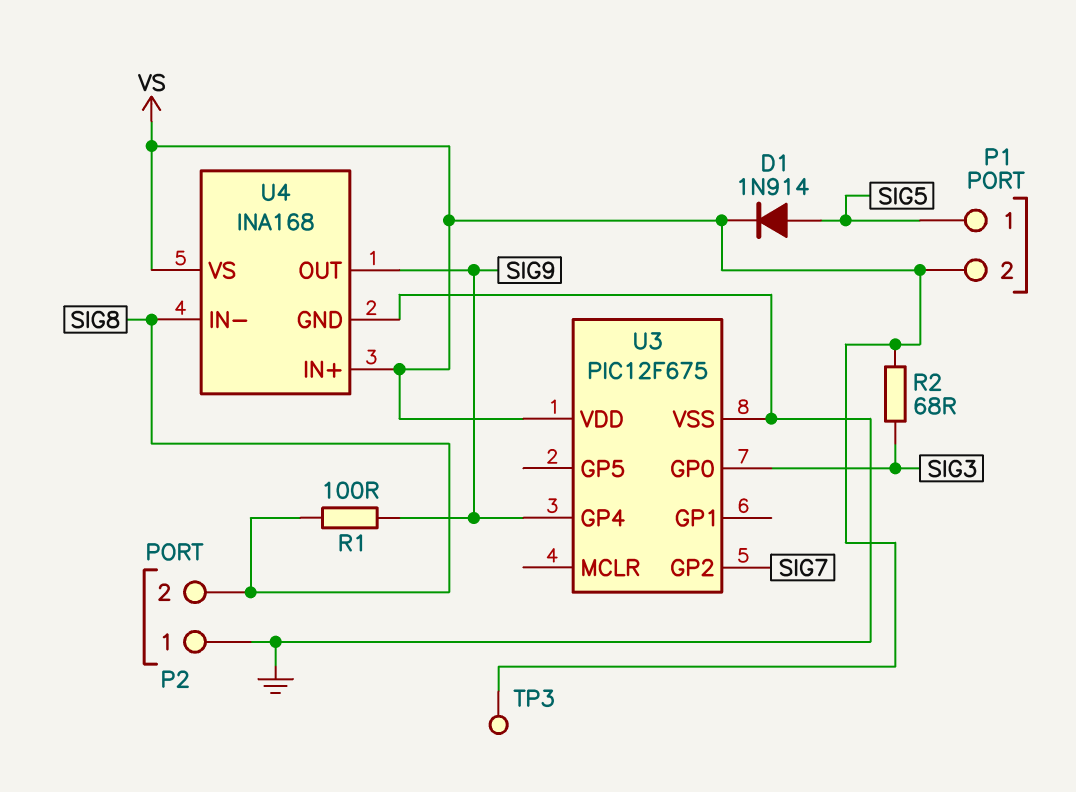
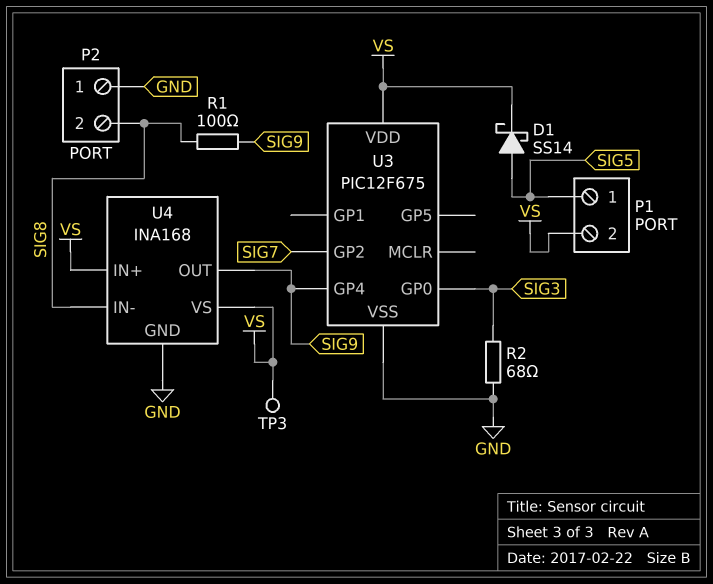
D1: diode 1N914 (A SIG5, K VS) -> schottky SS14 (A SIG5, K VS)
R2: 68 (SIG3, VS) -> 68 (GND, SIG3)

